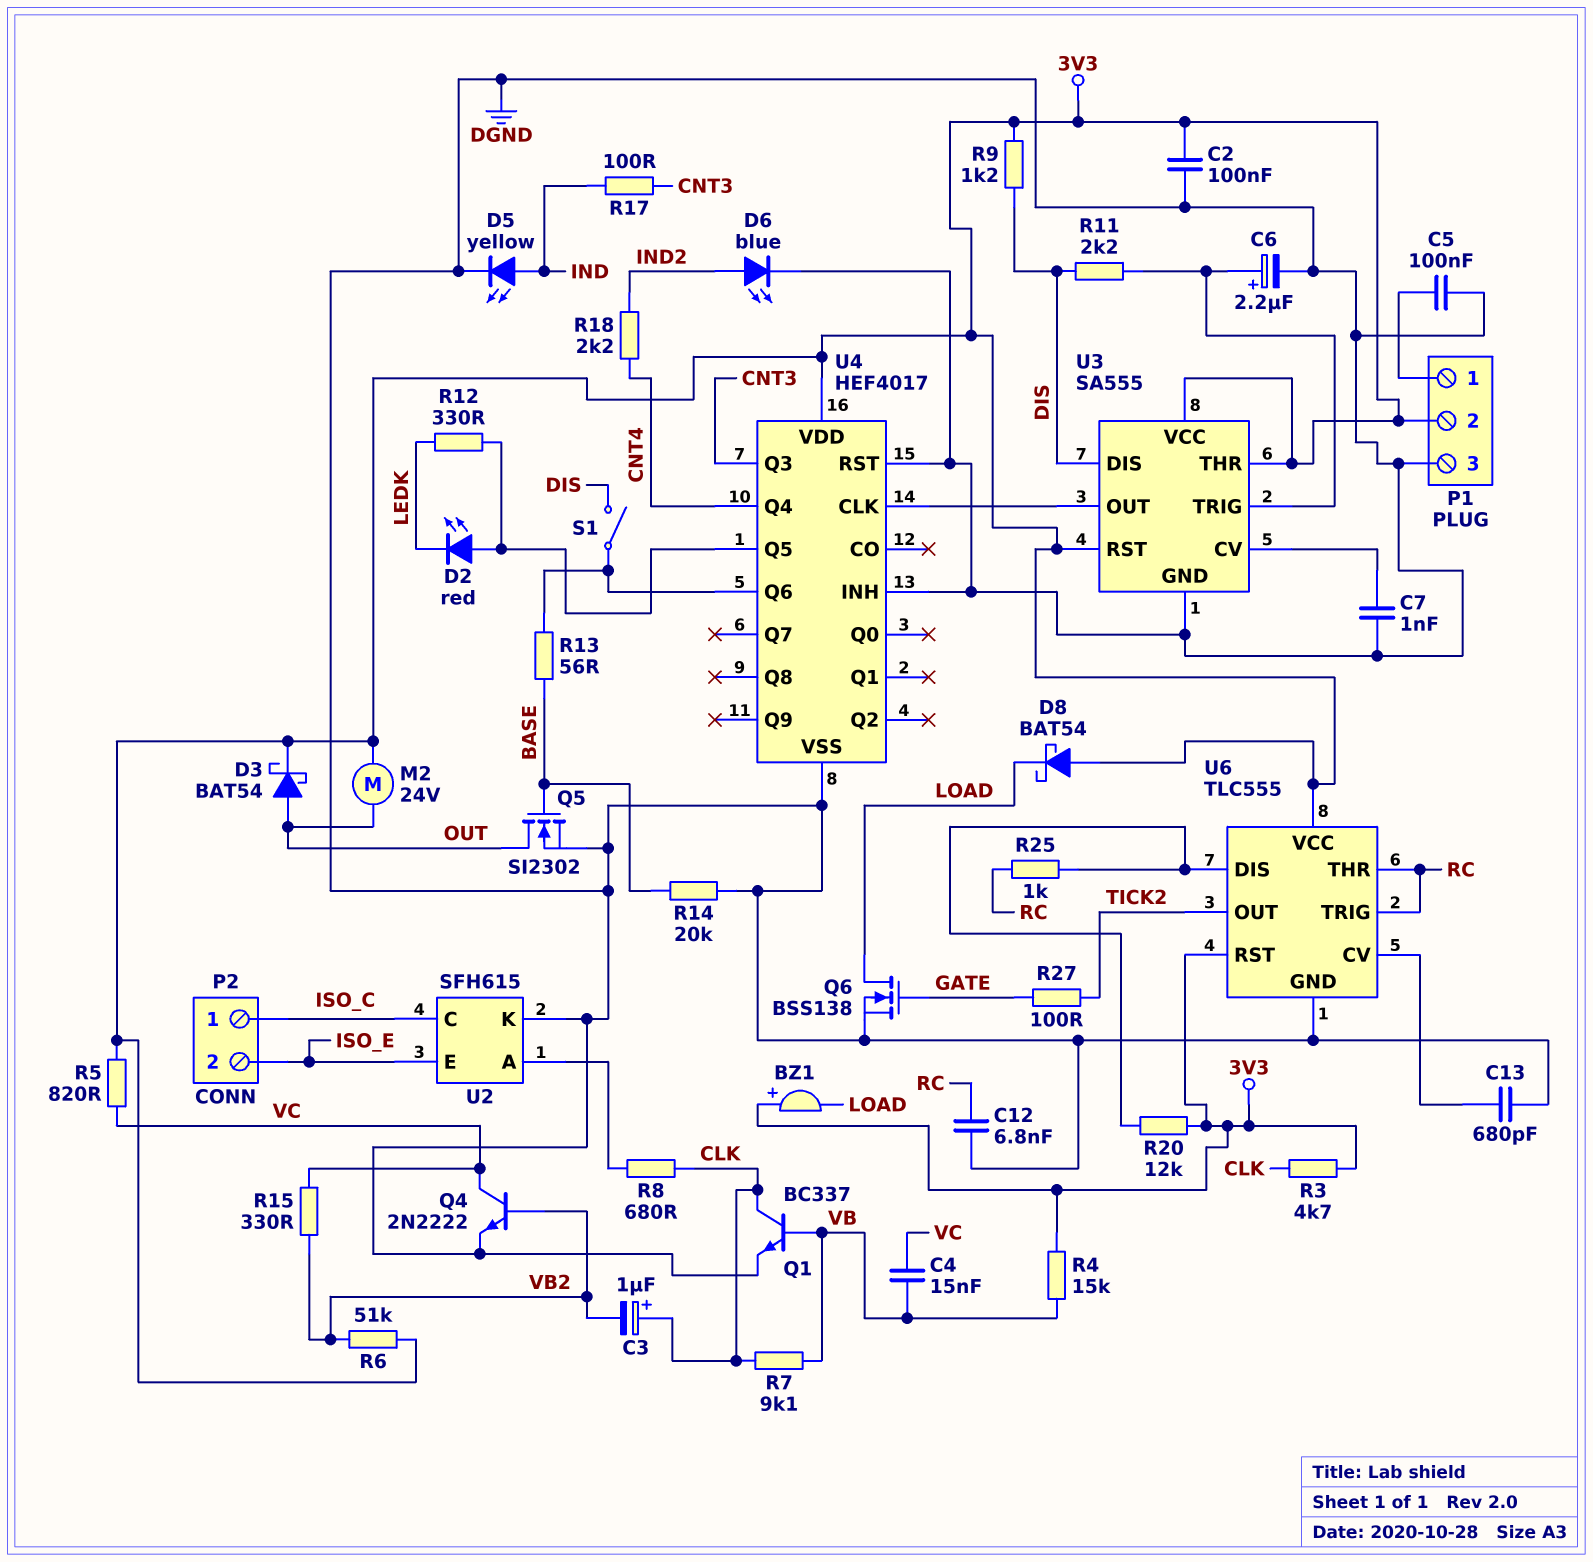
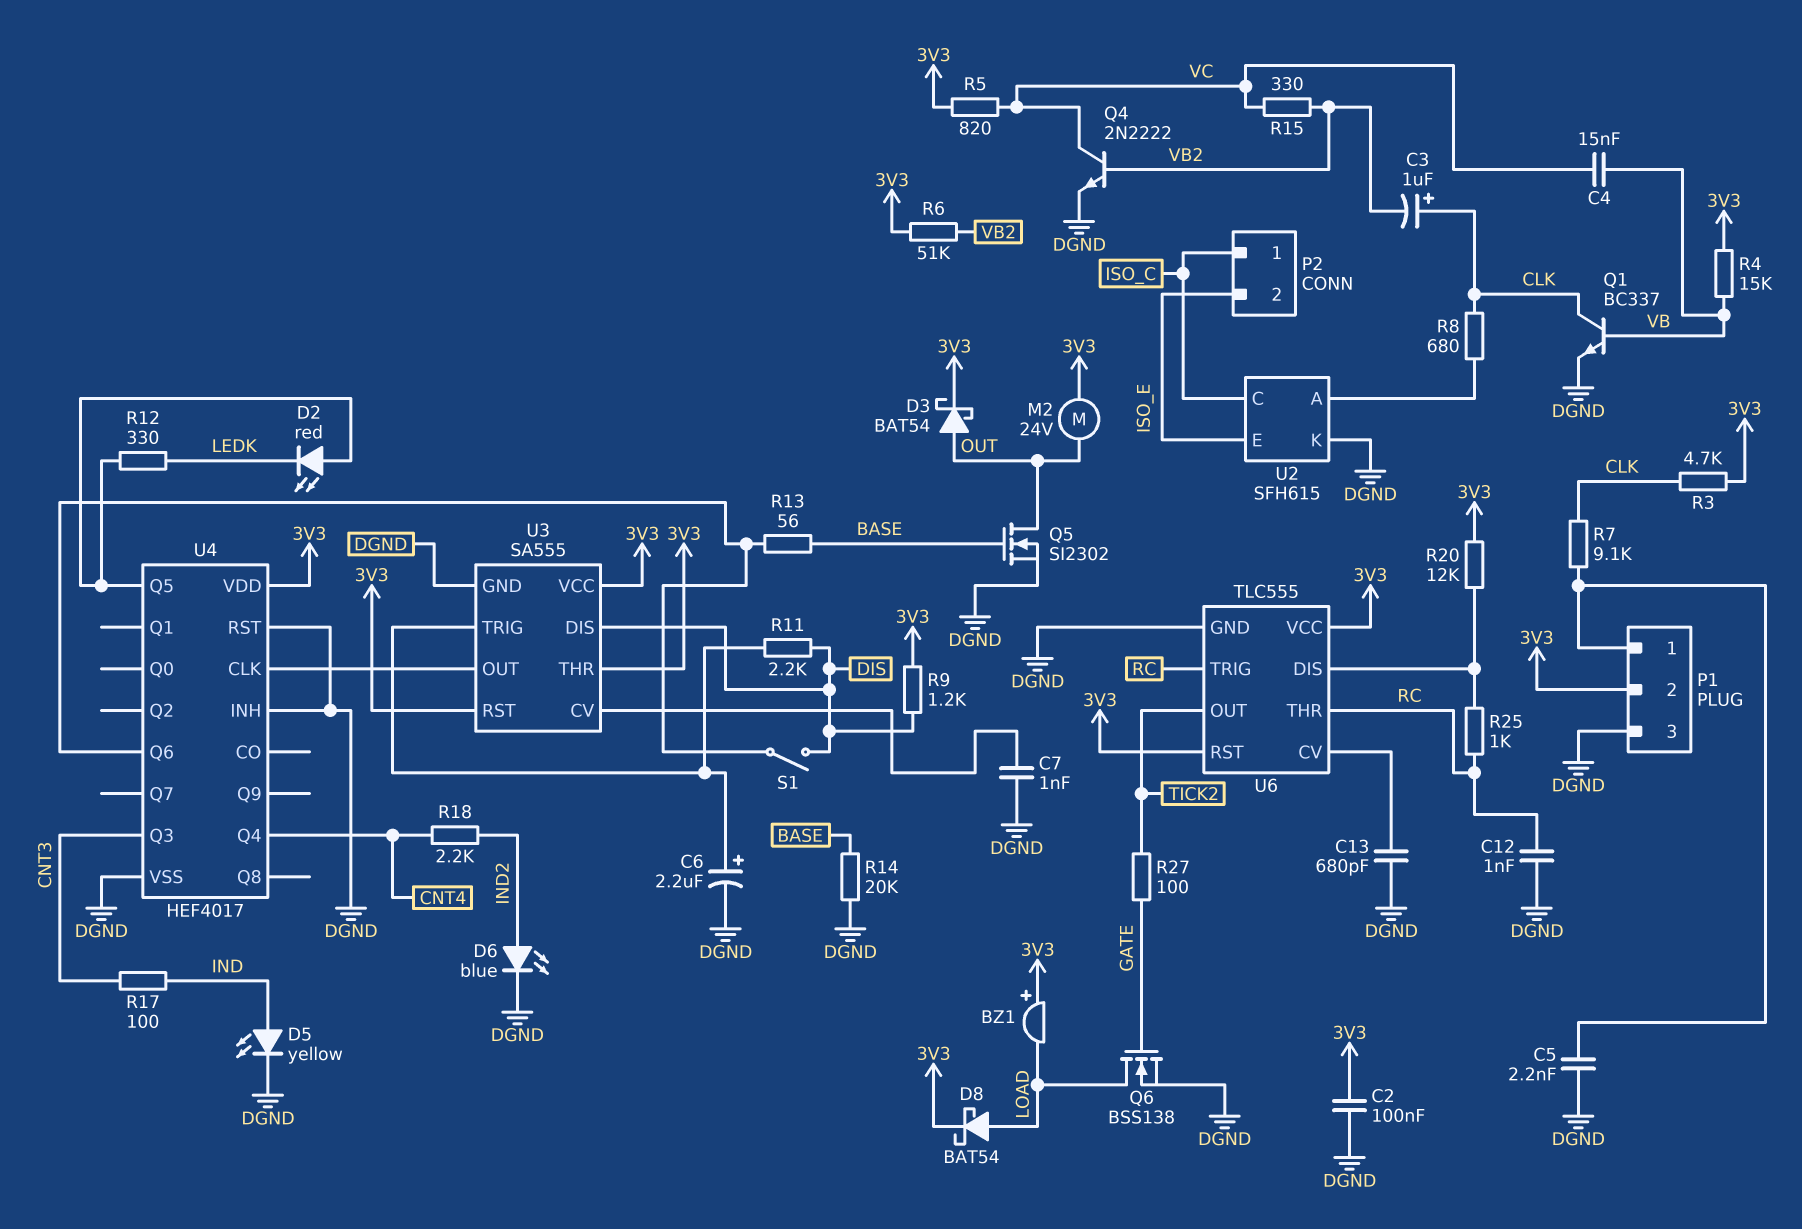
C5: 100nF (DGND, P1/1) -> 2.2nF (DGND, P1/1)
C12: 6.8nF (DGND, RC) -> 1nF (DGND, RC)
D8: schottky BAT54 (A 3V3, K LOAD) -> schottky BAT54 (A LOAD, K 3V3)
R7: 9.1k (CLK, VB) -> 9.1k (CLK, P1/1)

